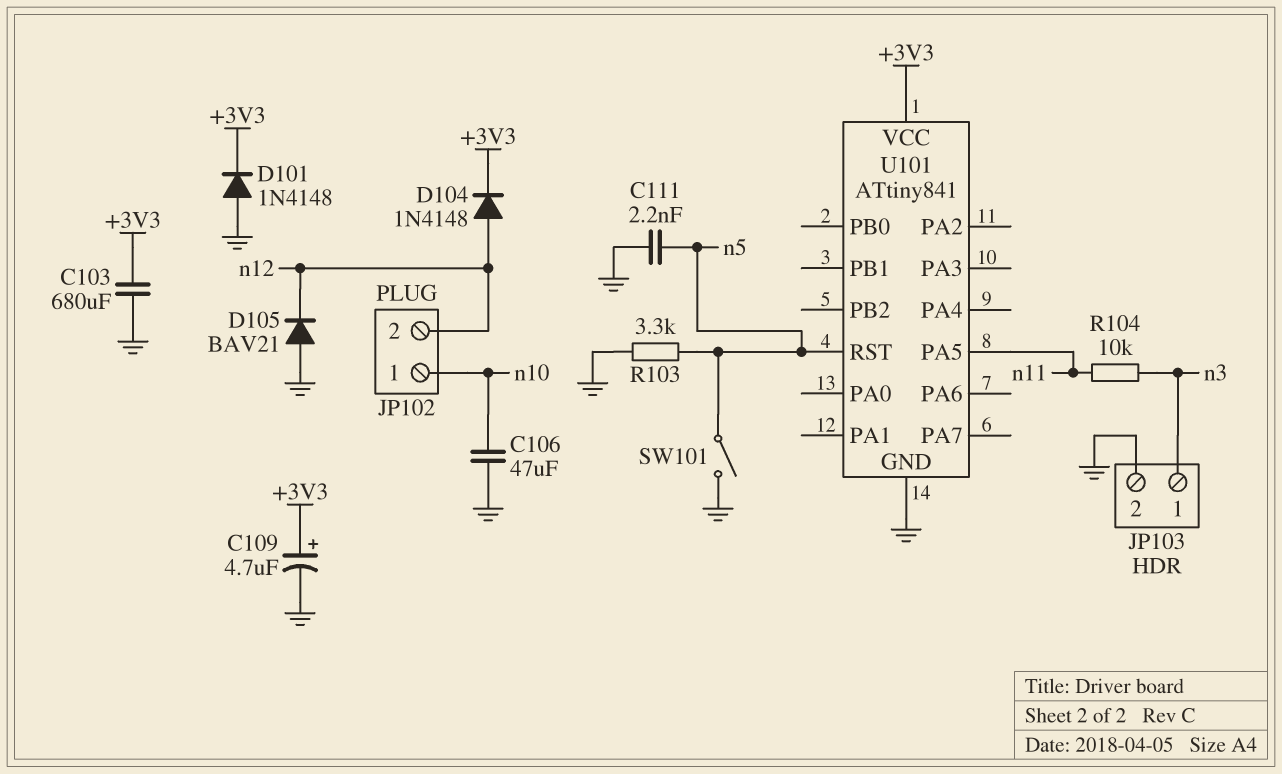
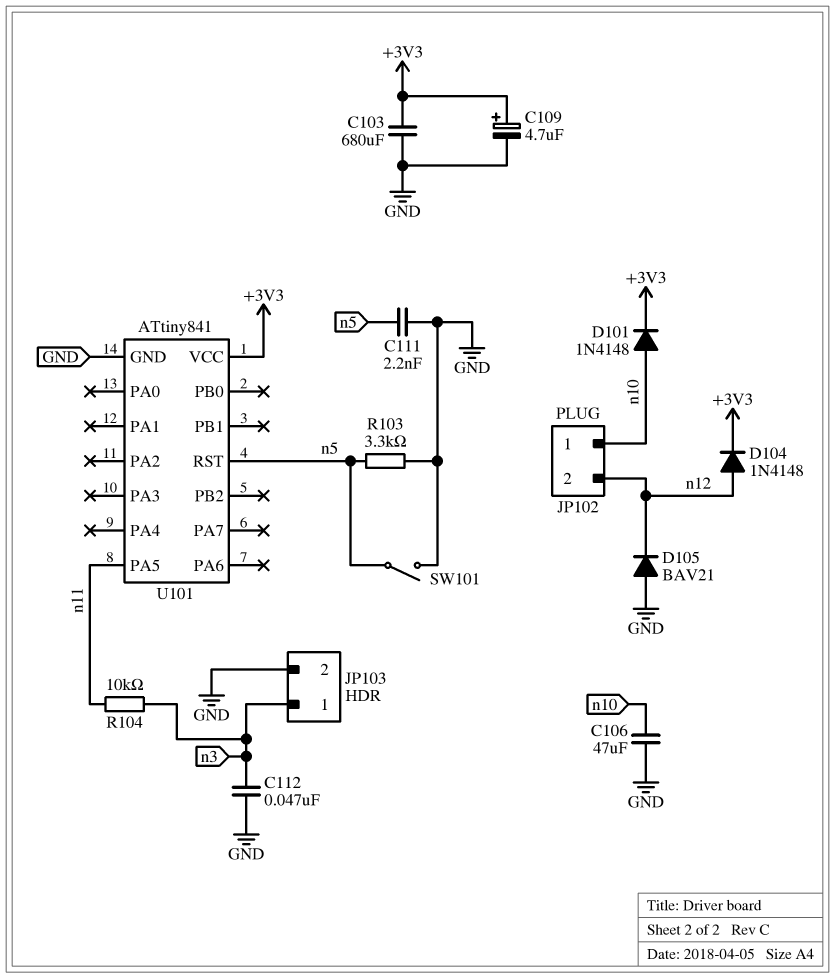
C112: none -> 47nF (GND, n3)
D101: diode 1N4148 (A GND, K +3V3) -> diode 1N4148 (A n10, K +3V3)

